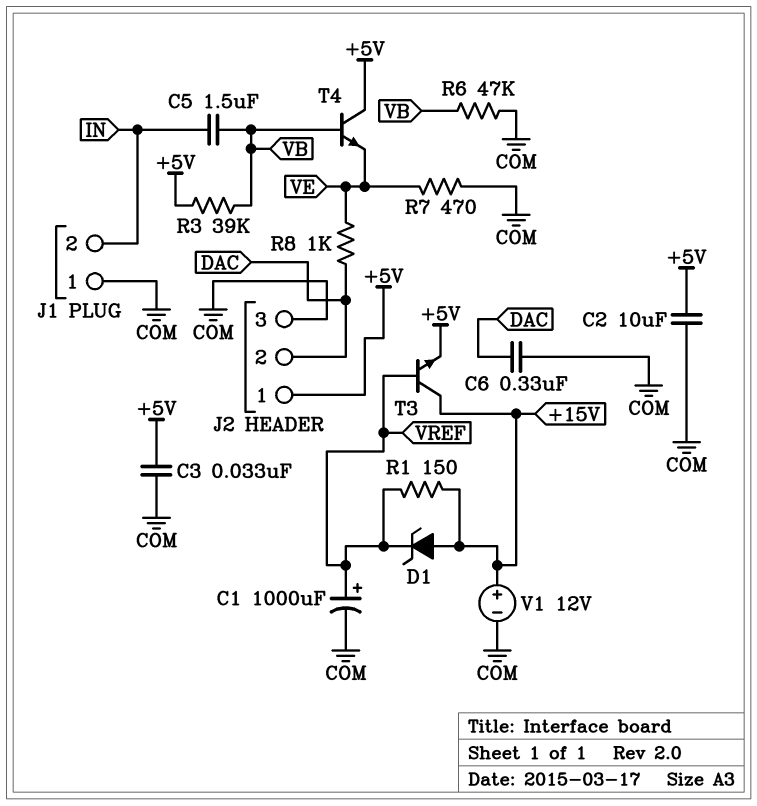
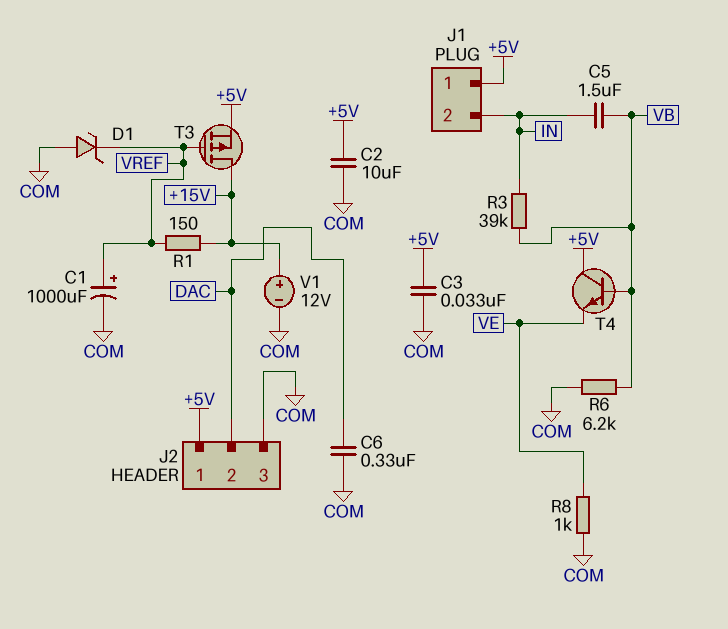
D1: zener (A +15V, K VREF) -> zener (A COM, K VREF)
J1 pin 1: COM -> +5V
R3: 39k (+5V, VB) -> 39k (IN, VB)
R6: 47k (COM, VB) -> 6.2k (COM, VB)
R7: 470 (COM, VE) -> none
R8: 1k (DAC, VE) -> 1k (COM, VE)
T3: NPN (B VREF, C +15V, E +5V) -> PMOS (G VREF, D +15V, S +5V)

